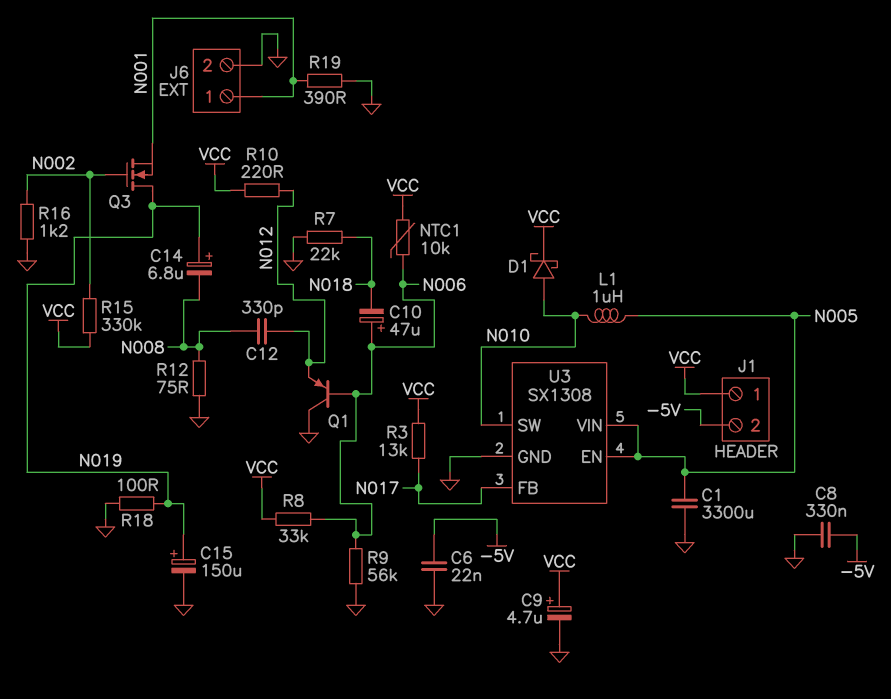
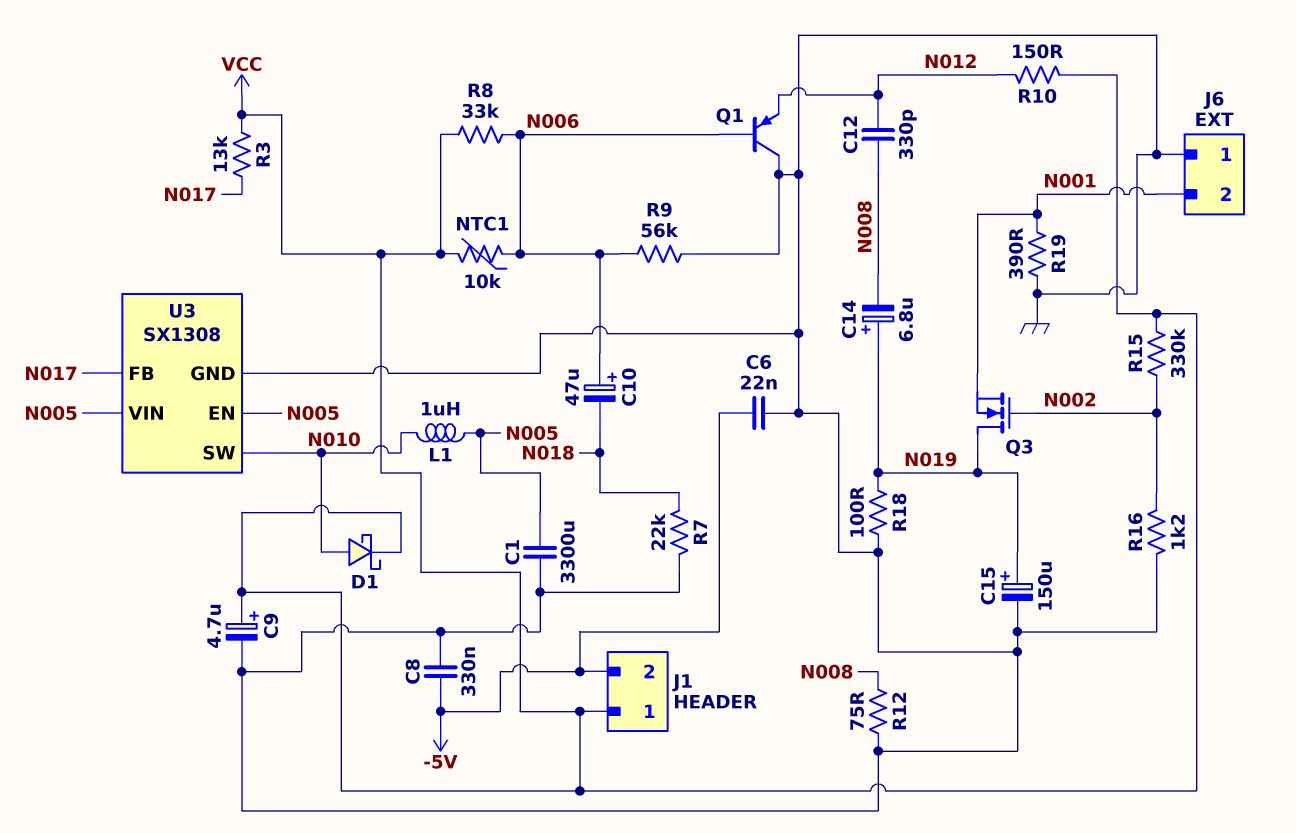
J6 pin 1: N001 -> GND
J6 pin 2: GND -> N001
R10: 220 (N012, VCC) -> 150 (N012, VCC)

